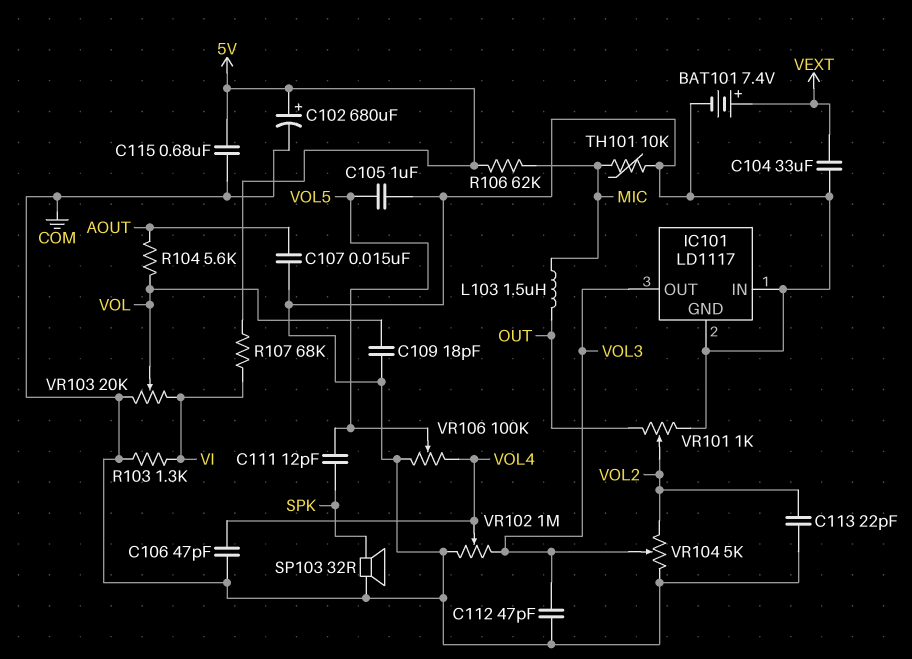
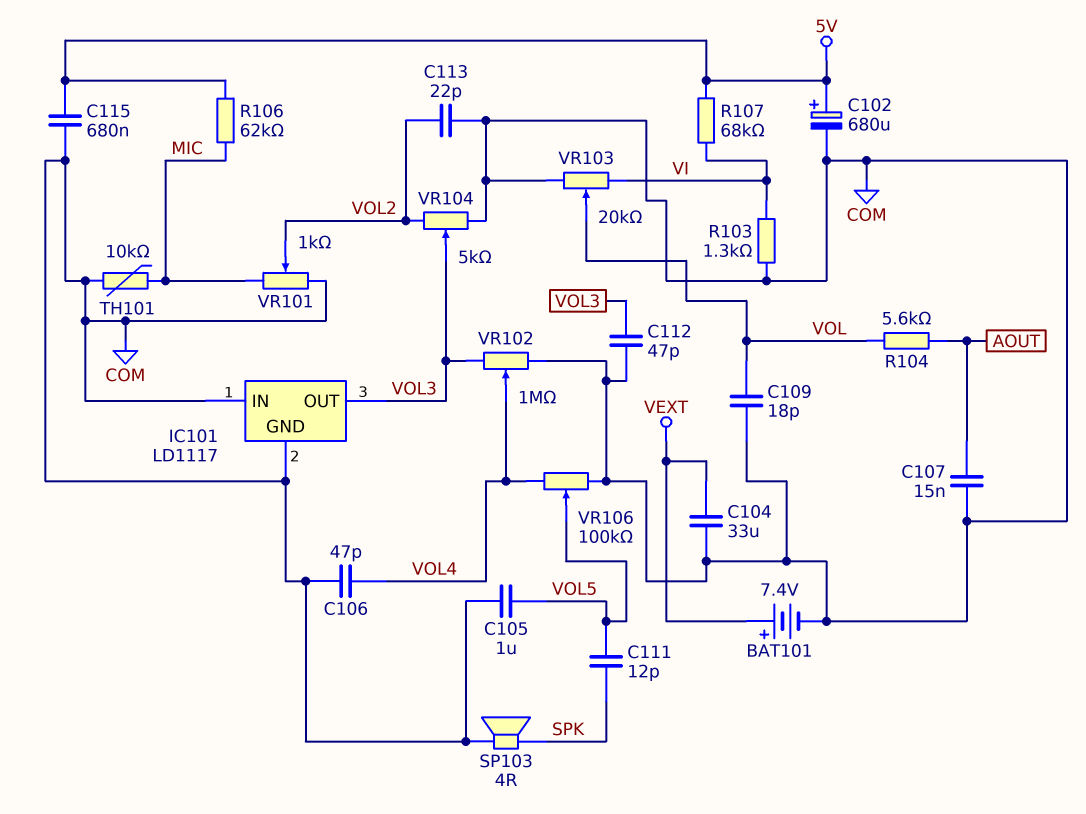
L103: 1.5uH (MIC, OUT) -> none
SP103: speaker 32R (COM, SPK) -> speaker 4R (COM, SPK)
VR101: 1k (COM, OUT, wiper VOL2) -> 1k (COM, MIC, wiper VOL2)

